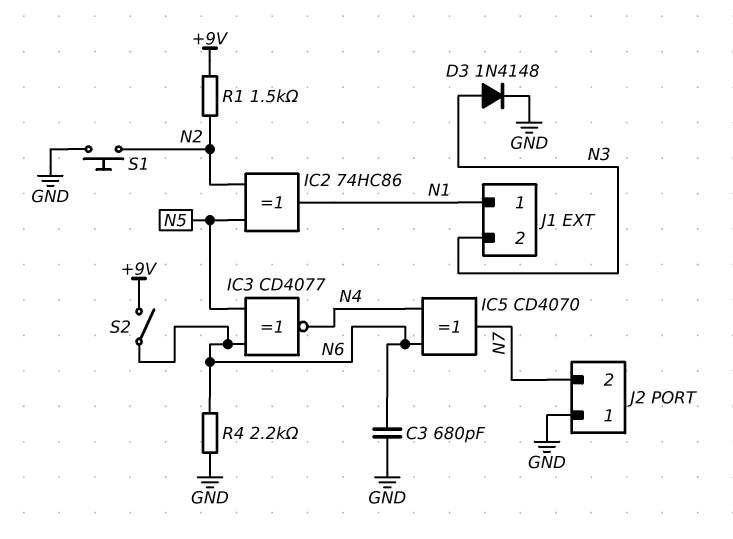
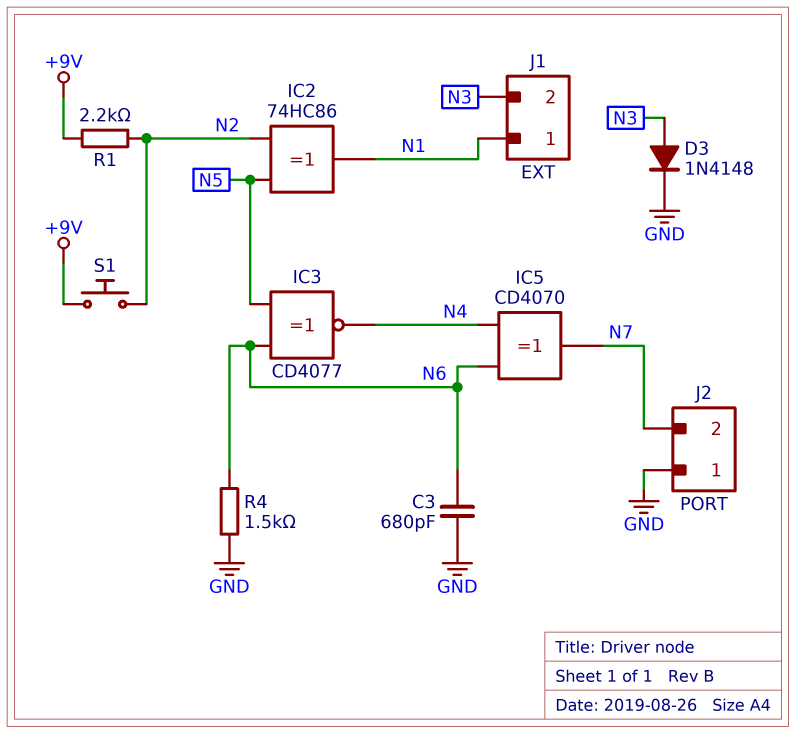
R1: 1.5k (+9V, N2) -> 2.2k (+9V, N2)
R4: 2.2k (GND, N6) -> 1.5k (GND, N6)
S1: button (GND, N2) -> button (+9V, N2)
S2: switch (+9V, N6) -> none

